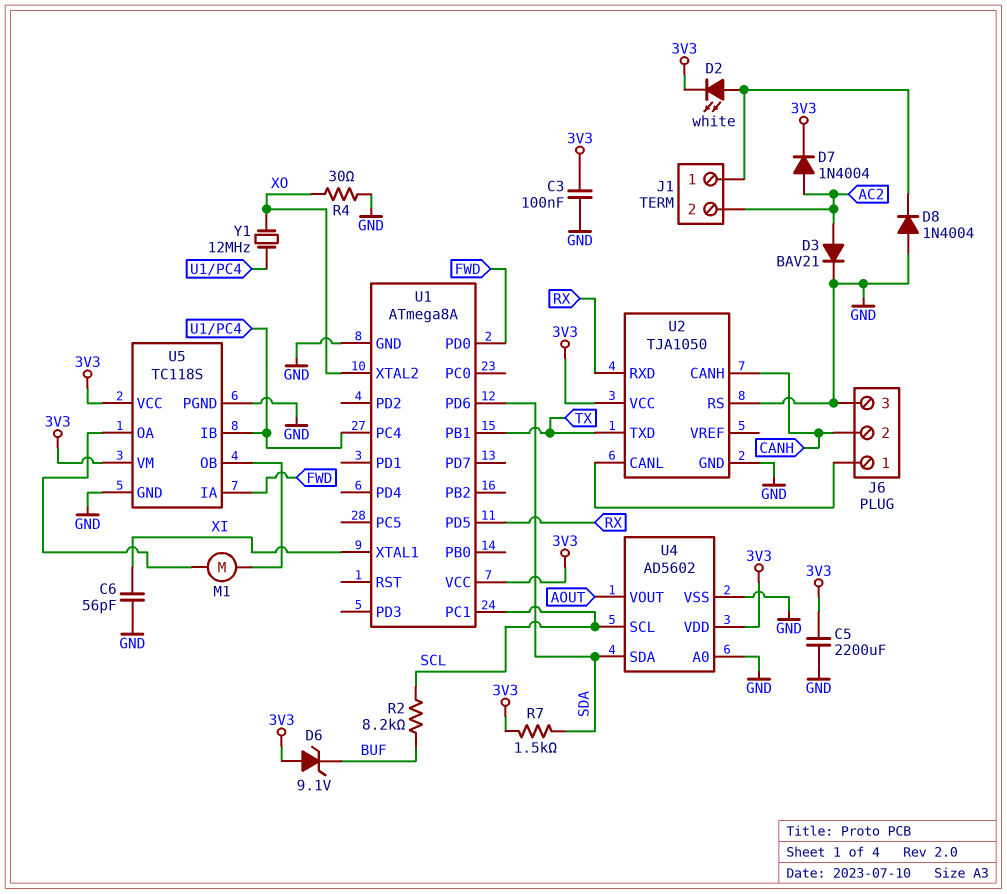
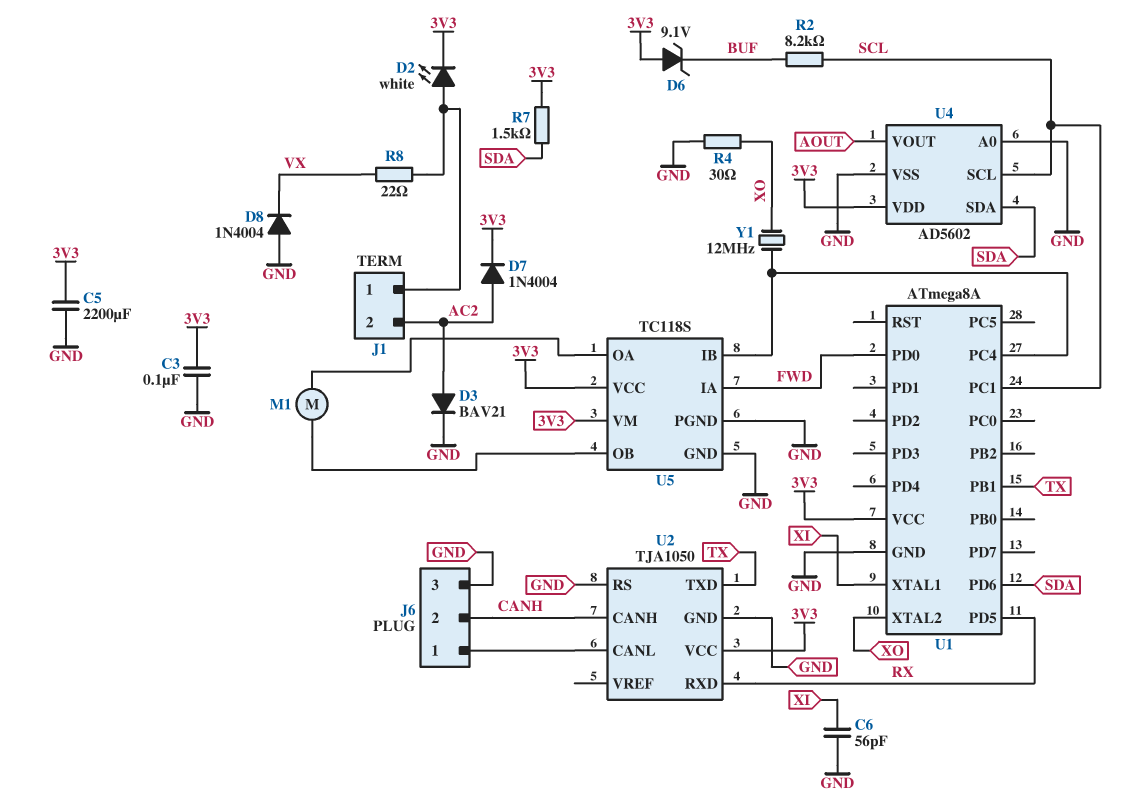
D8: diode 1N4004 (A GND, K J1/1) -> diode 1N4004 (A GND, K VX)
R8: none -> 22 (J1/1, VX)

